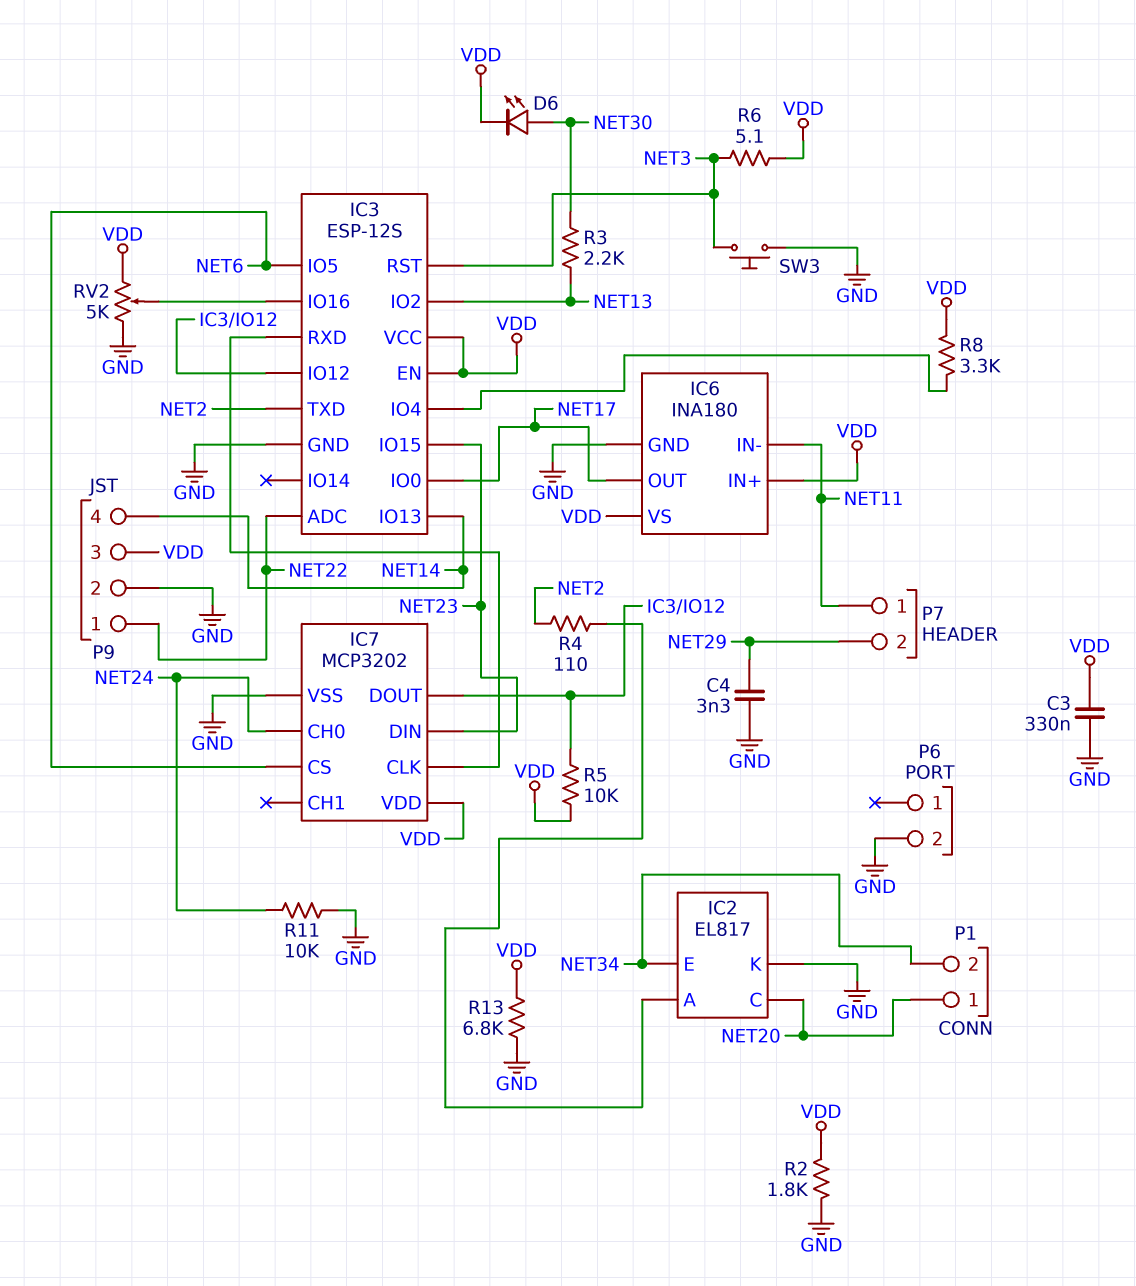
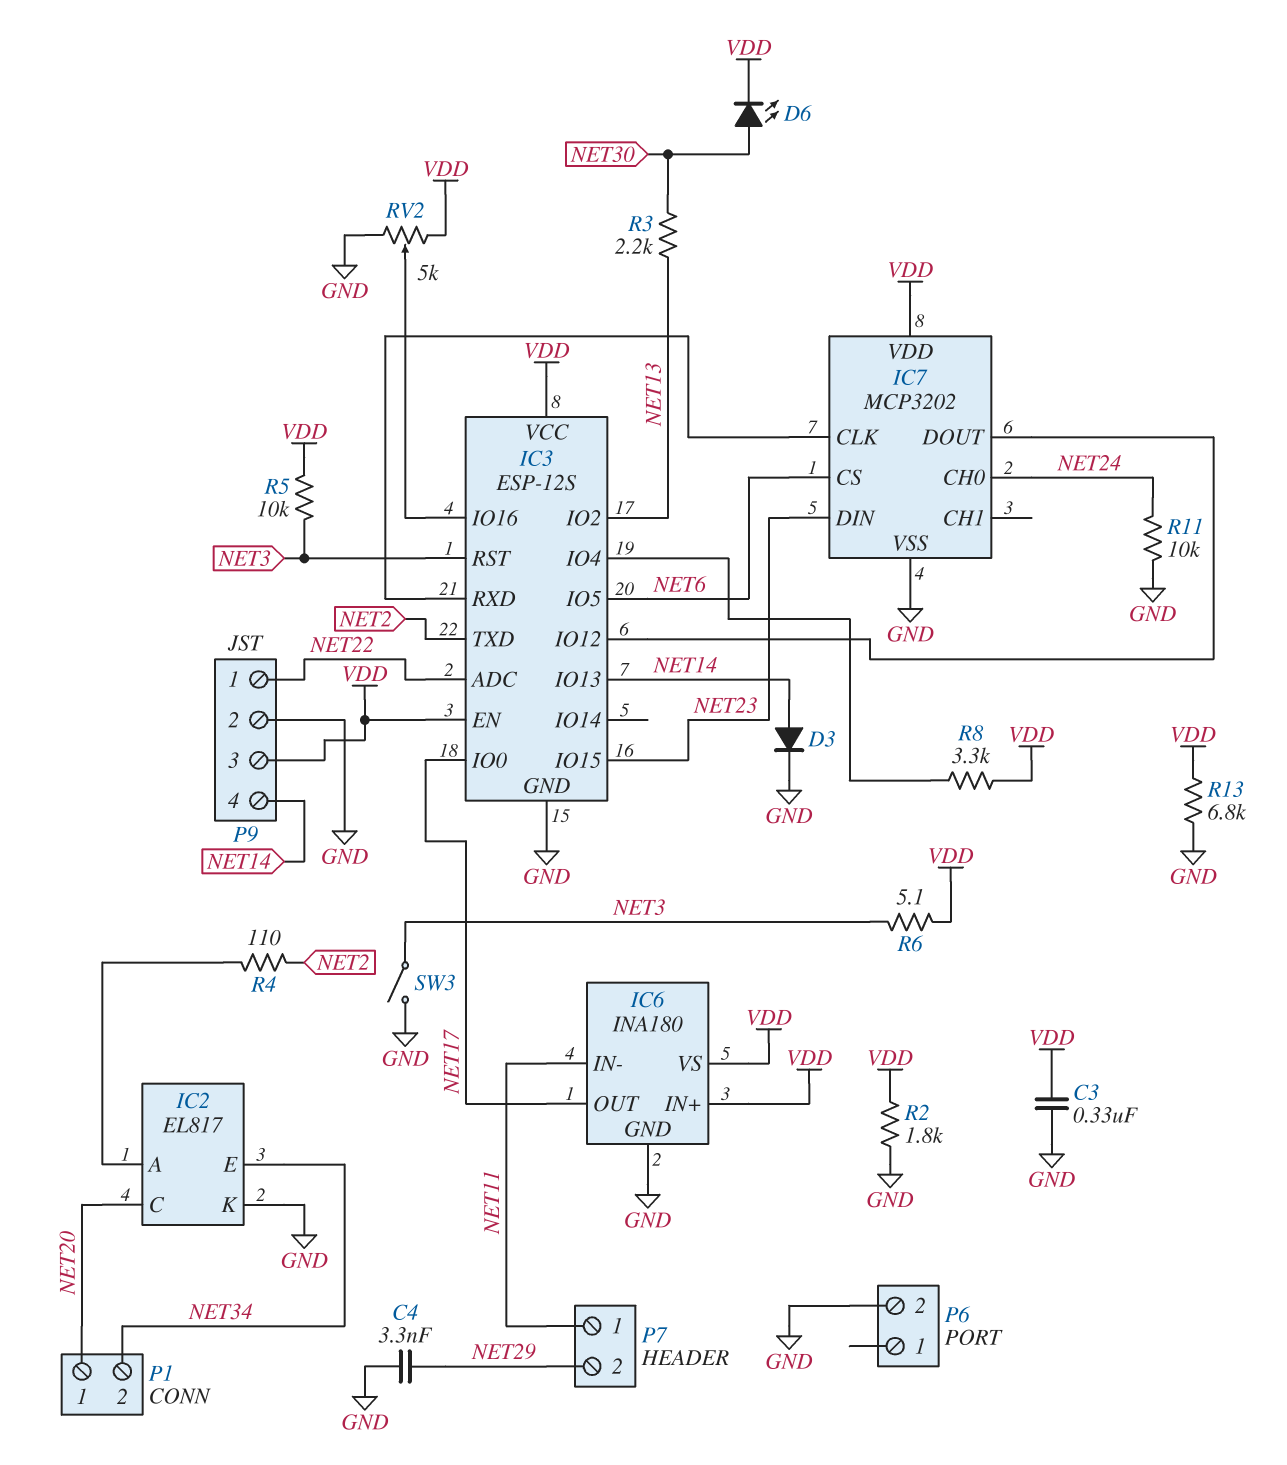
D3: none -> diode (A NET14, K GND)
R5: 10k (IC3/IO12, VDD) -> 10k (NET3, VDD)
SW3: button (GND, NET3) -> switch (GND, NET3)

